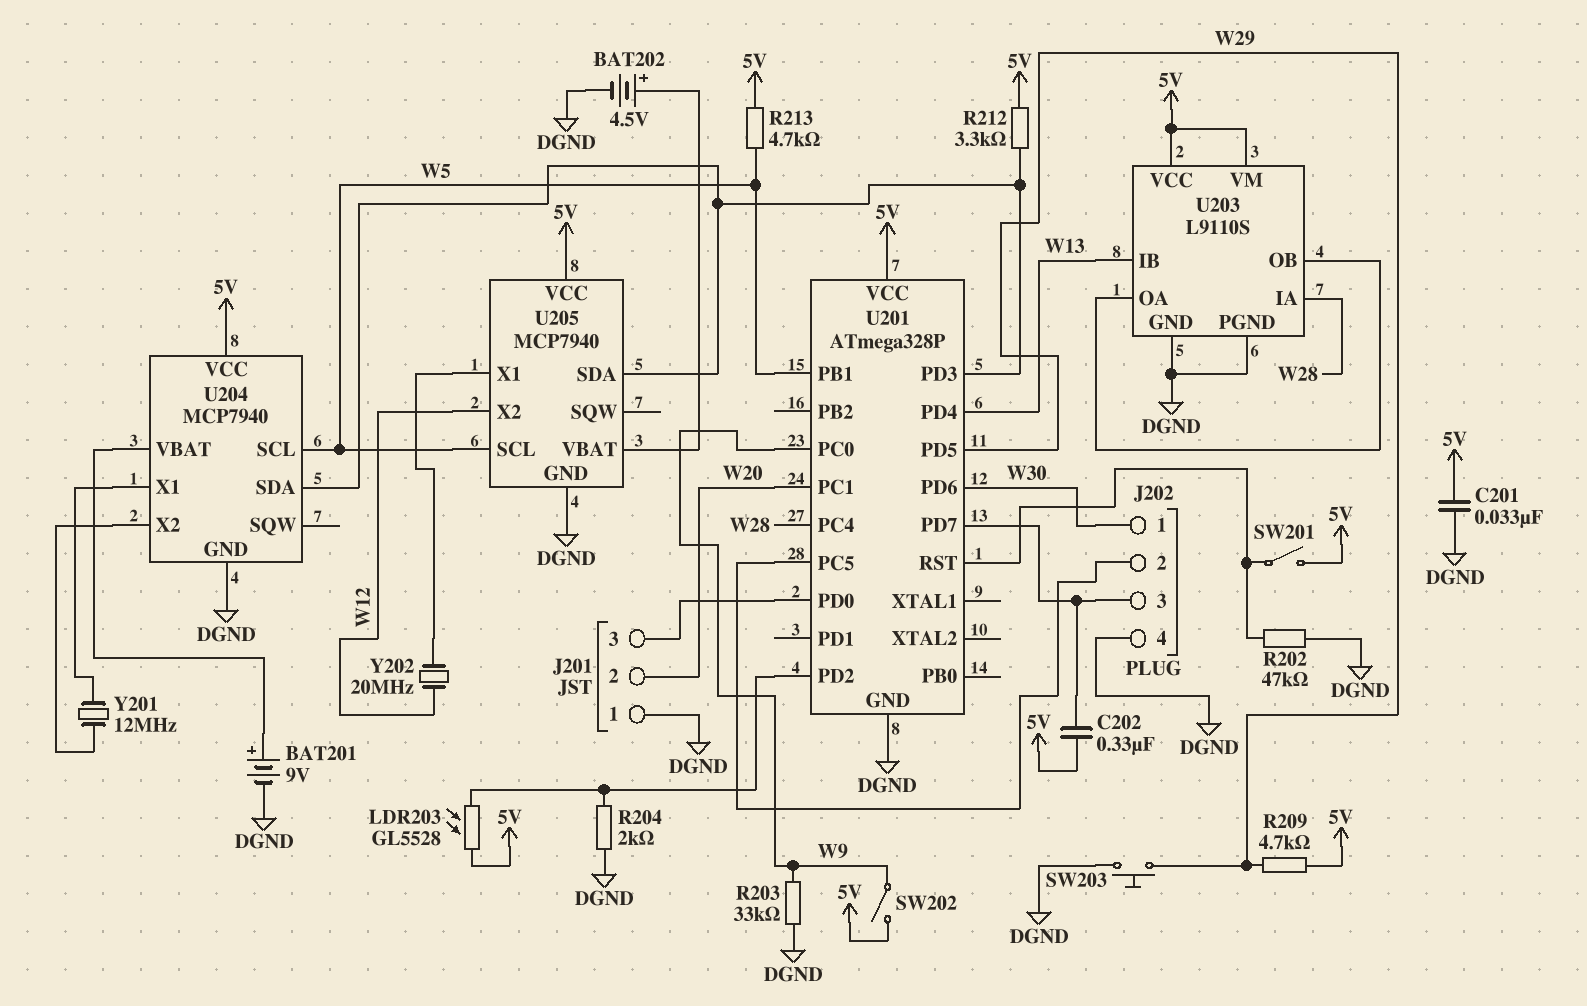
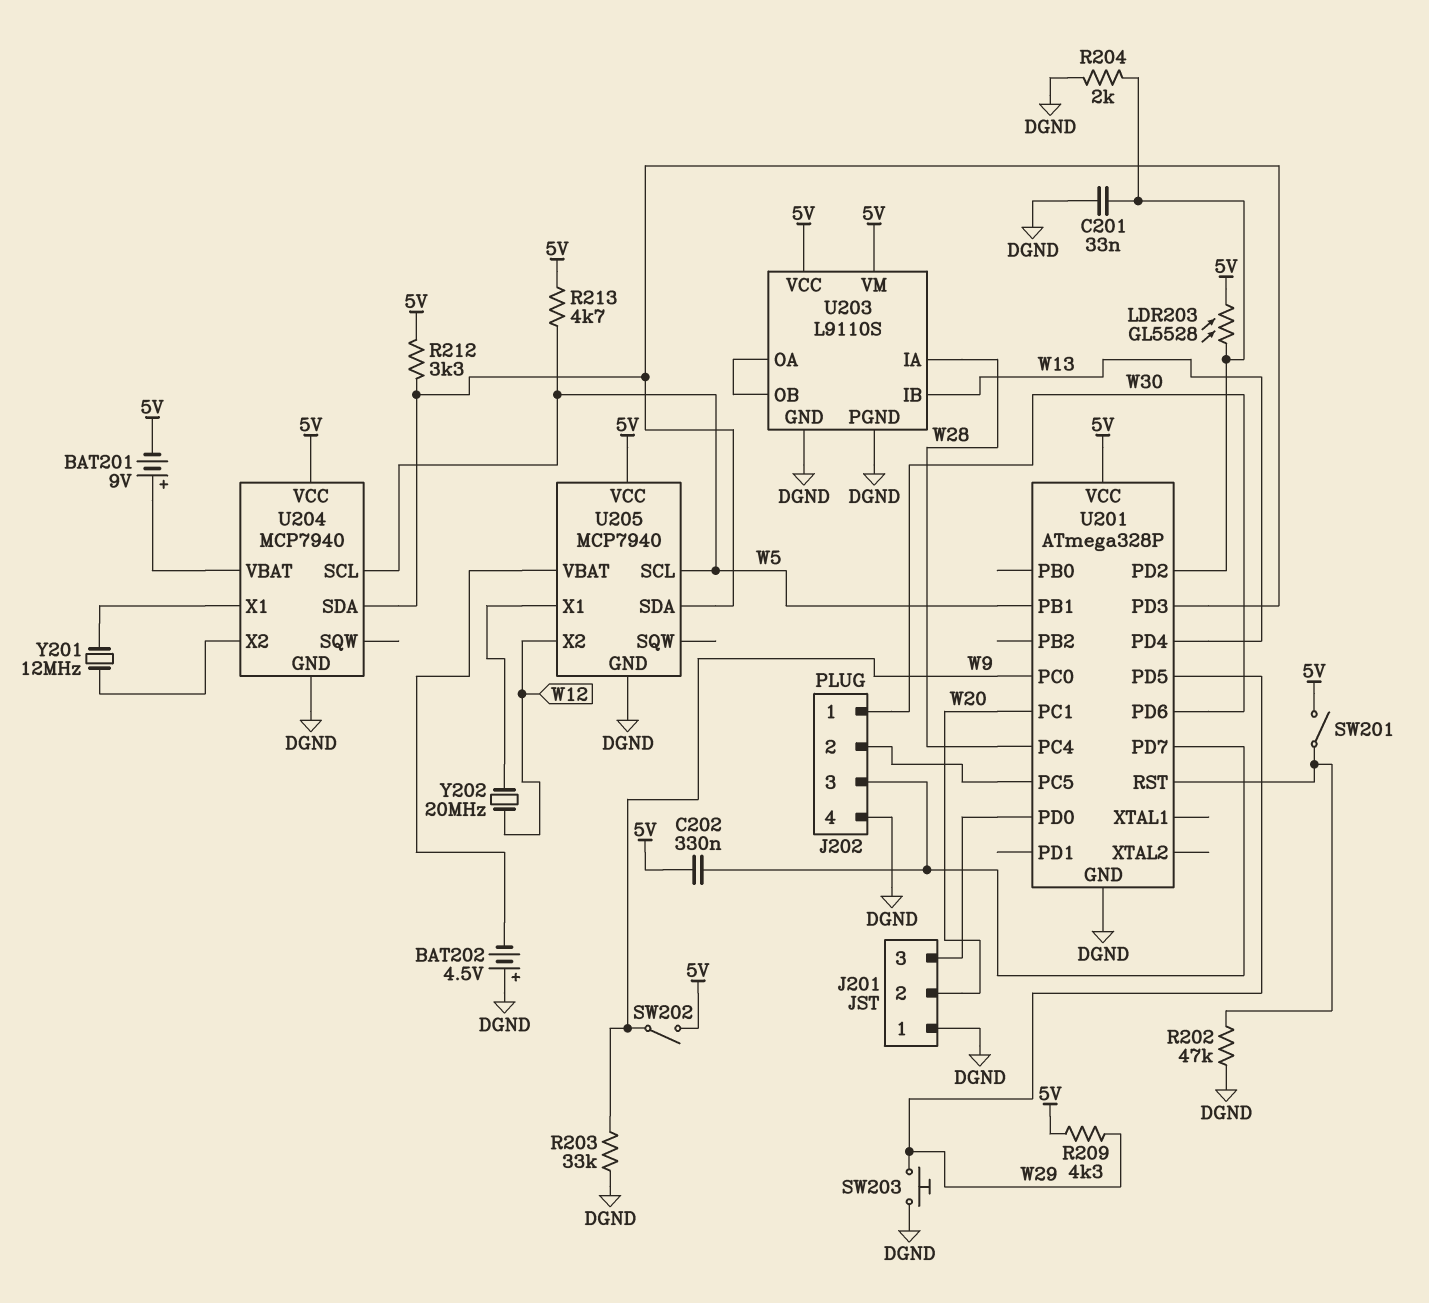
BAT201: 9V (plus U204/VBAT, minus DGND) -> 9V (plus U204/VBAT, minus 5V)
BAT202: 4.5V (plus U205/VBAT, minus DGND) -> 4.5V (plus DGND, minus U205/VBAT)
C201: 33nF (5V, DGND) -> 33nF (DGND, U201/PD2)
R209: 4.7k (5V, W29) -> 4.3k (5V, W29)

